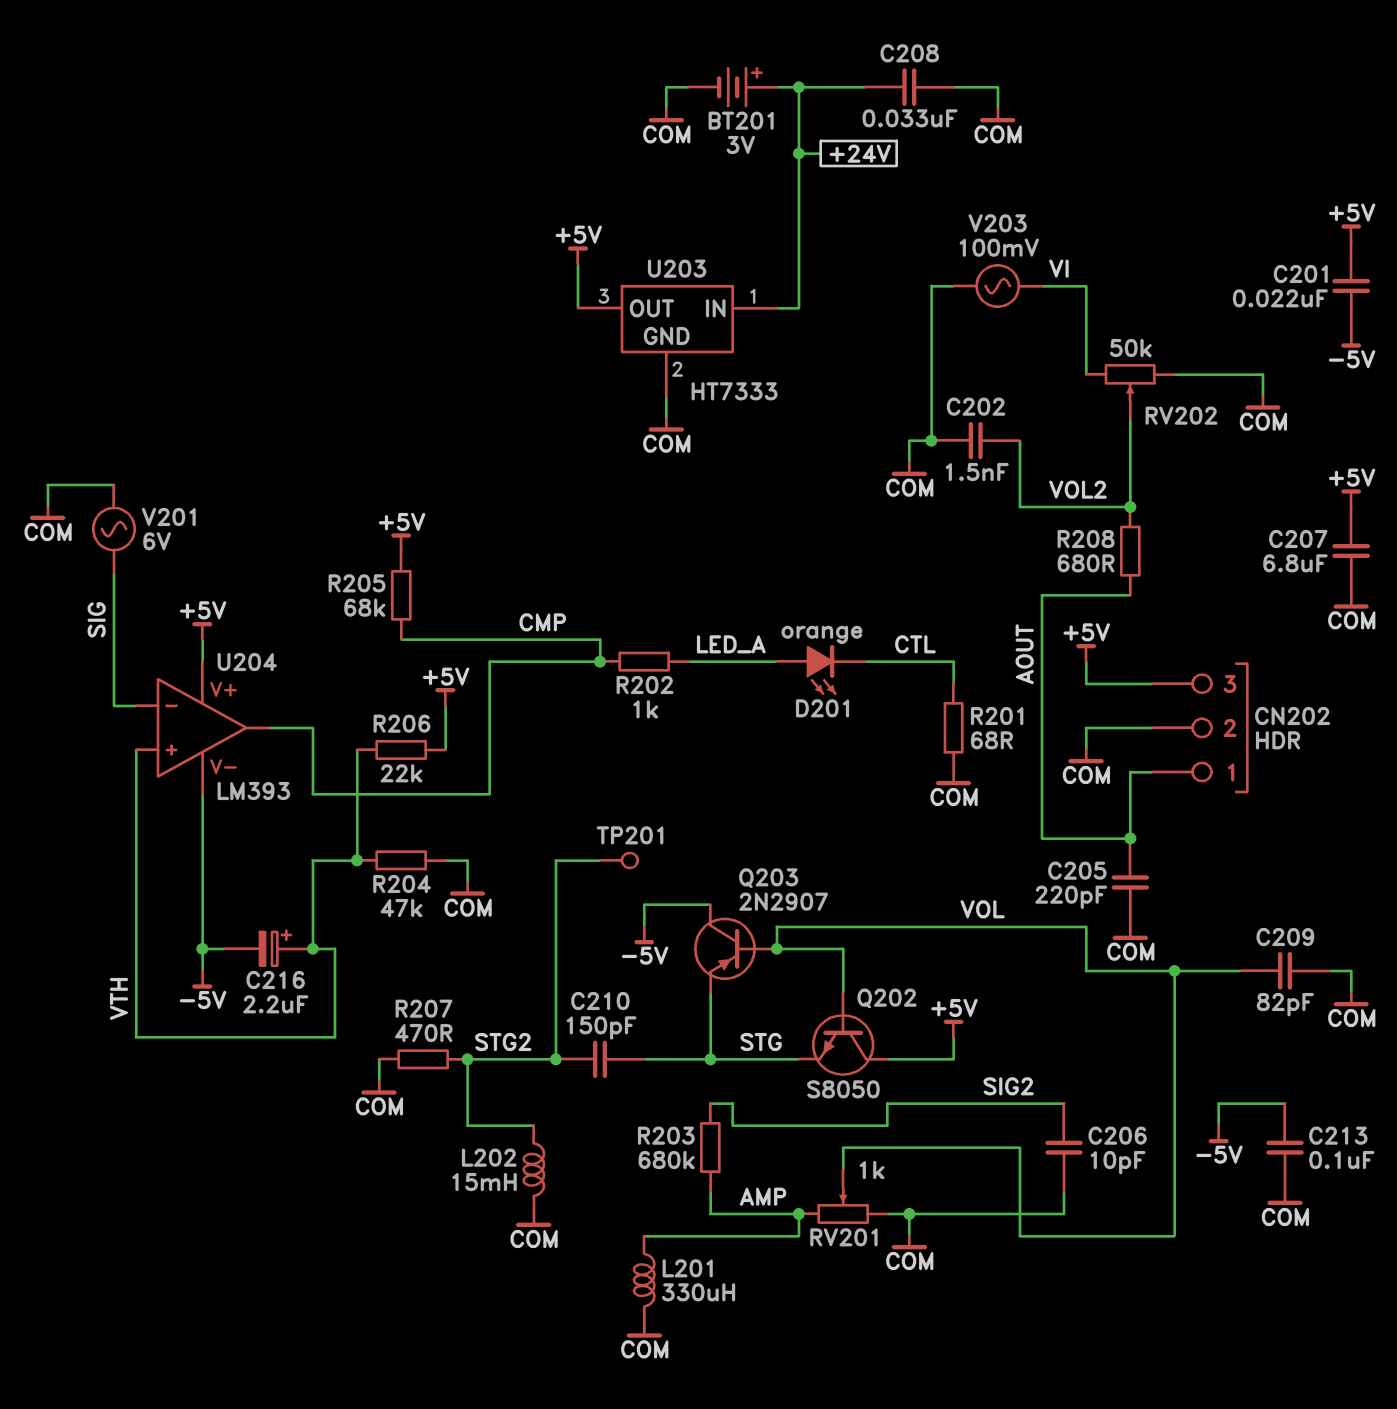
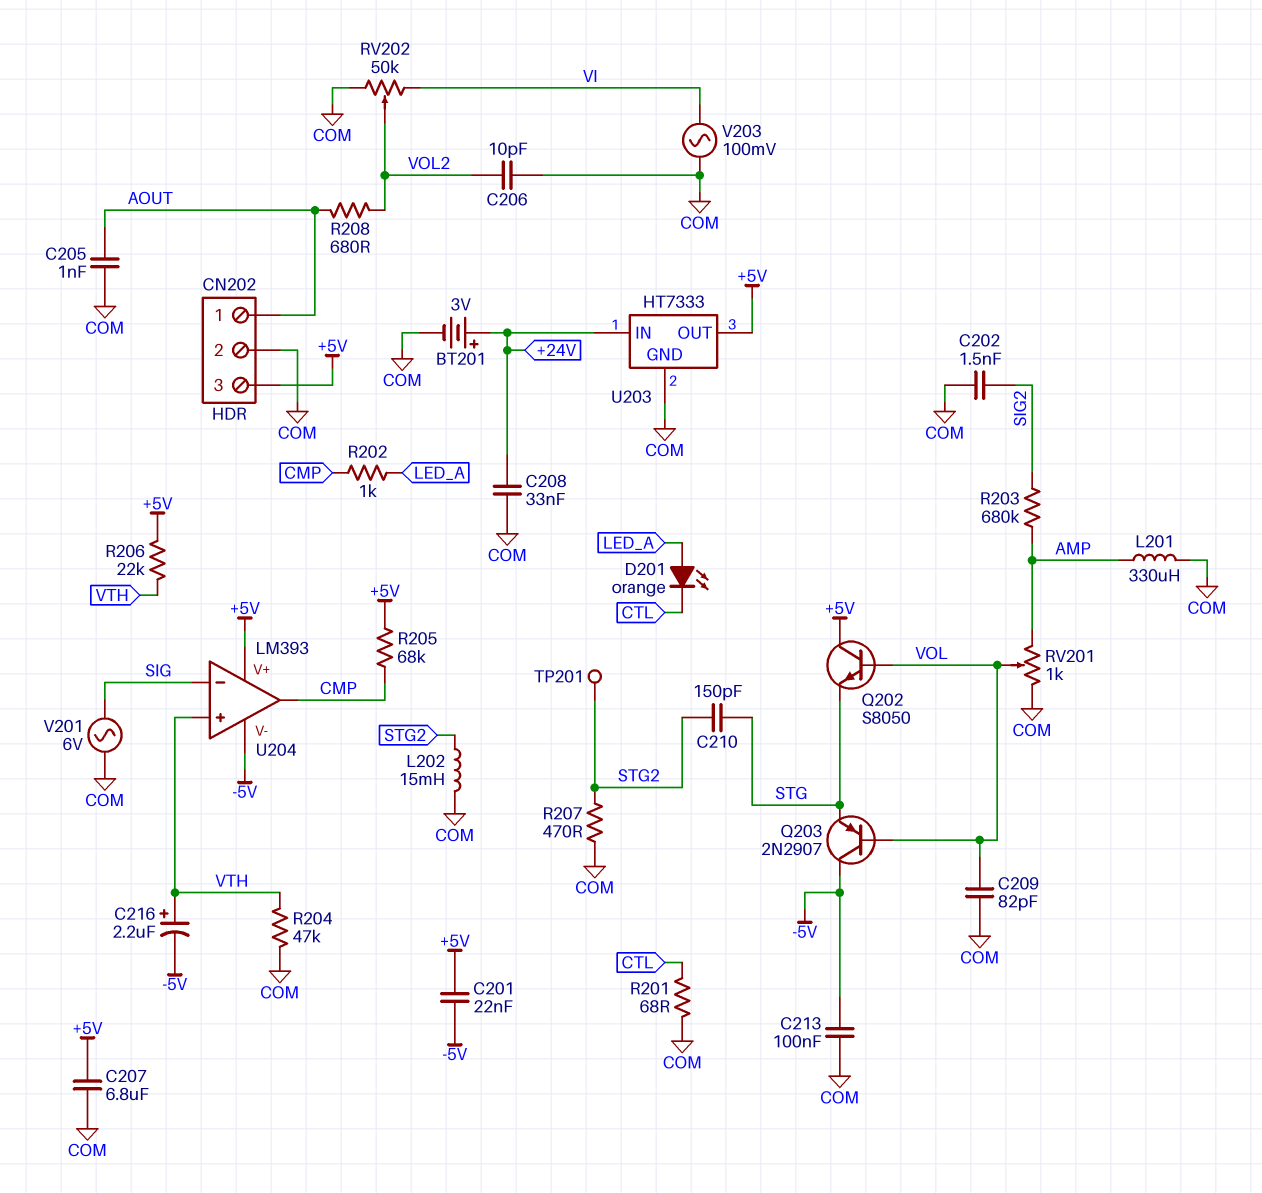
C202: 1.5nF (COM, VOL2) -> 1.5nF (COM, SIG2)
C205: 220pF (AOUT, COM) -> 1nF (AOUT, COM)
C206: 10pF (COM, SIG2) -> 10pF (COM, VOL2)

